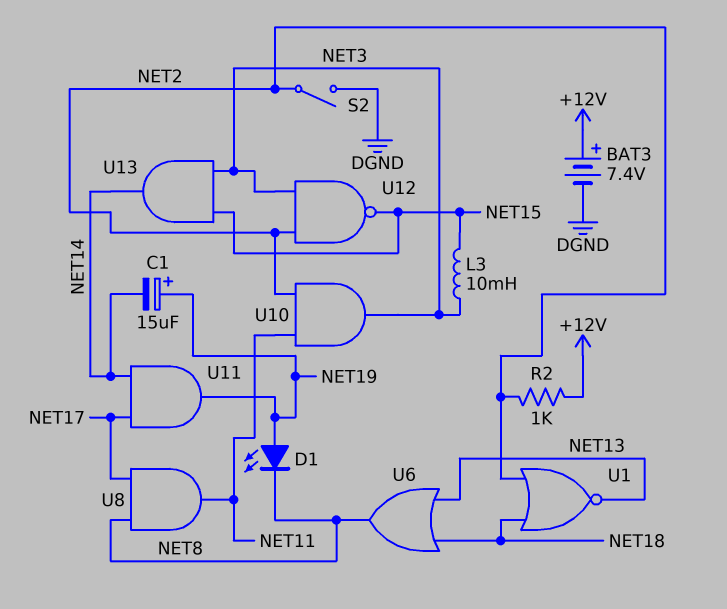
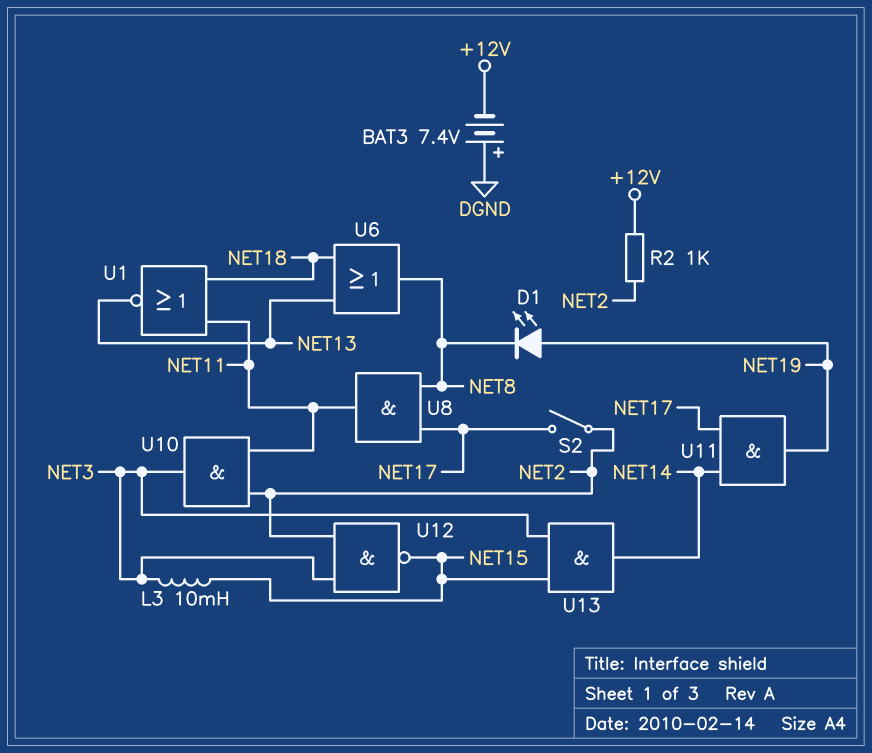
BAT3: 7.4V (plus +12V, minus DGND) -> 7.4V (plus DGND, minus +12V)
C1: 15uF (plus NET19, minus NET14) -> none
S2: switch (DGND, NET2) -> switch (NET2, NET17)
U1: NOR (in NET2, in NET18, out NET13) -> NOR (in NET11, in NET18, out NET13)

